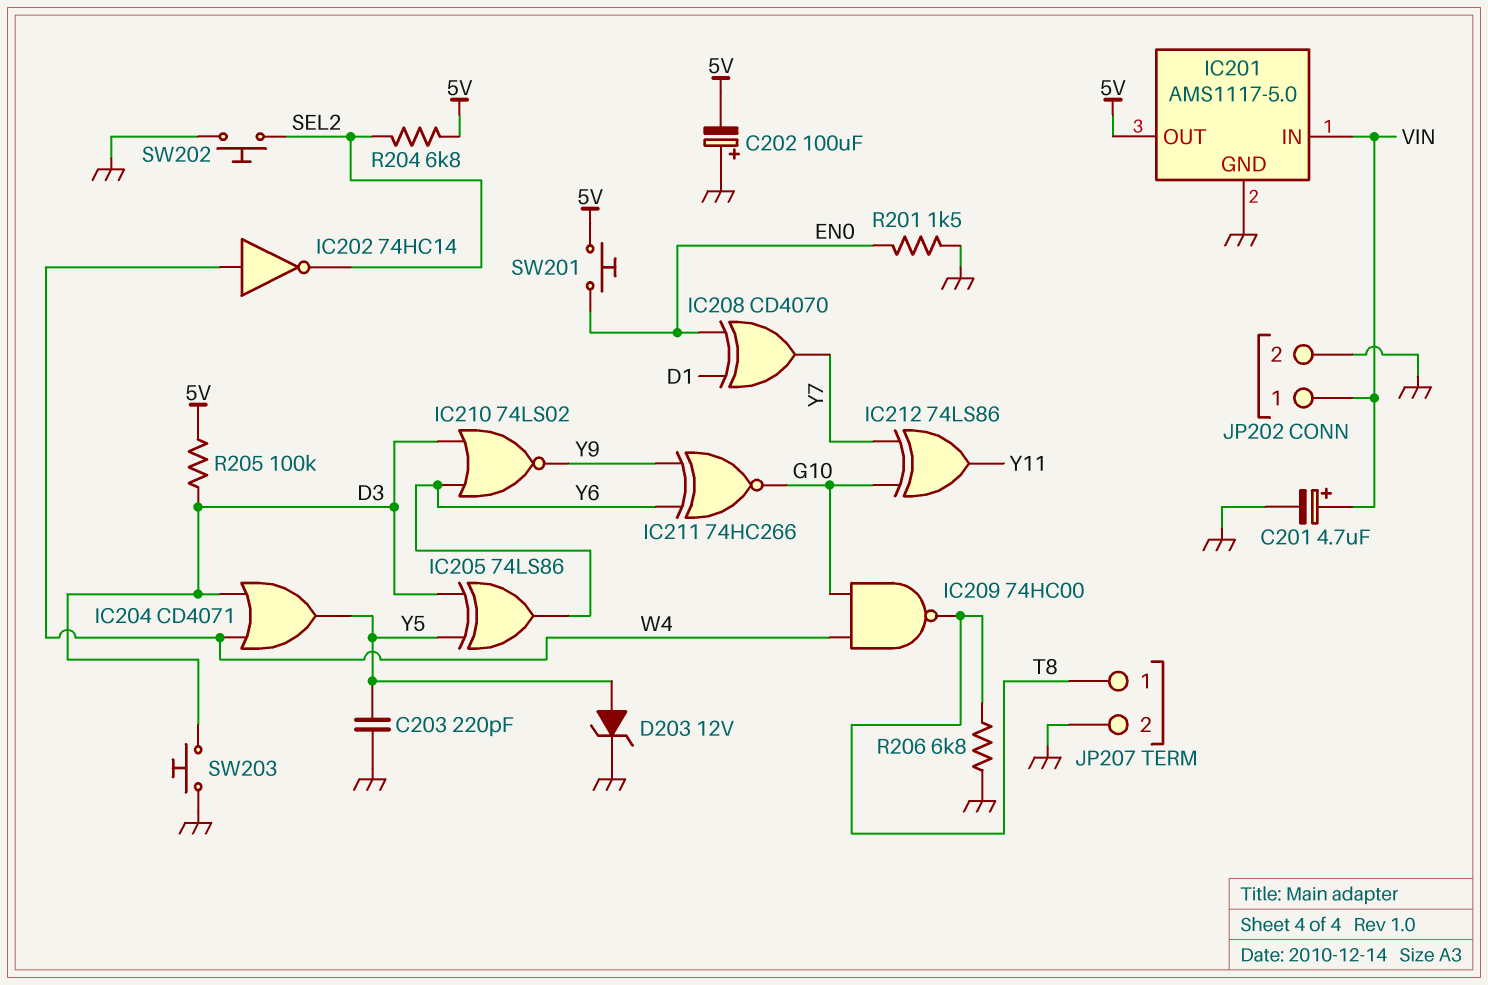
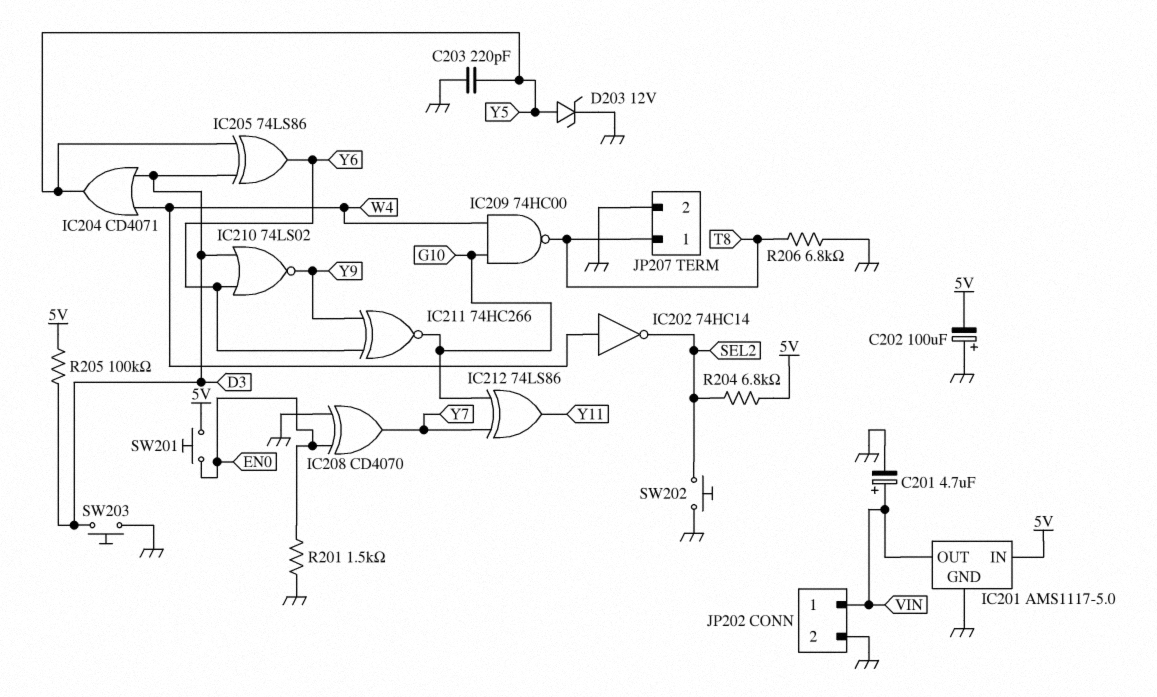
IC201 pin IN: VIN -> 5V
IC201 pin OUT: 5V -> VIN
IC208: XOR CD4070 (in D1, in EN0, out Y7) -> XOR CD4070 (in EN0, in GND, out Y7)

